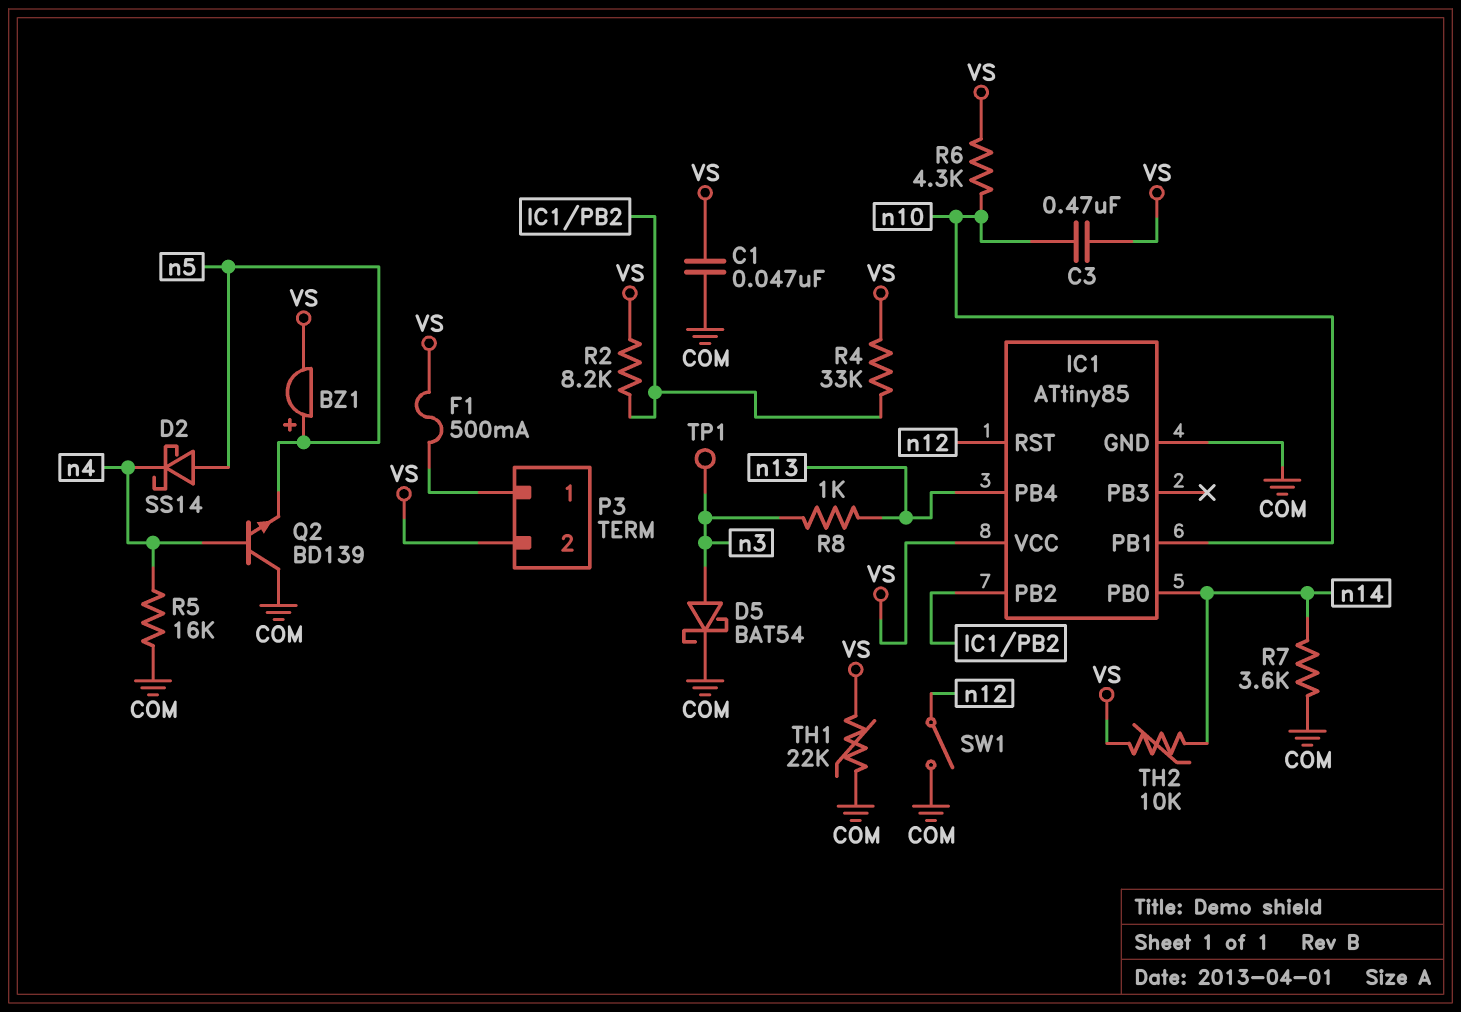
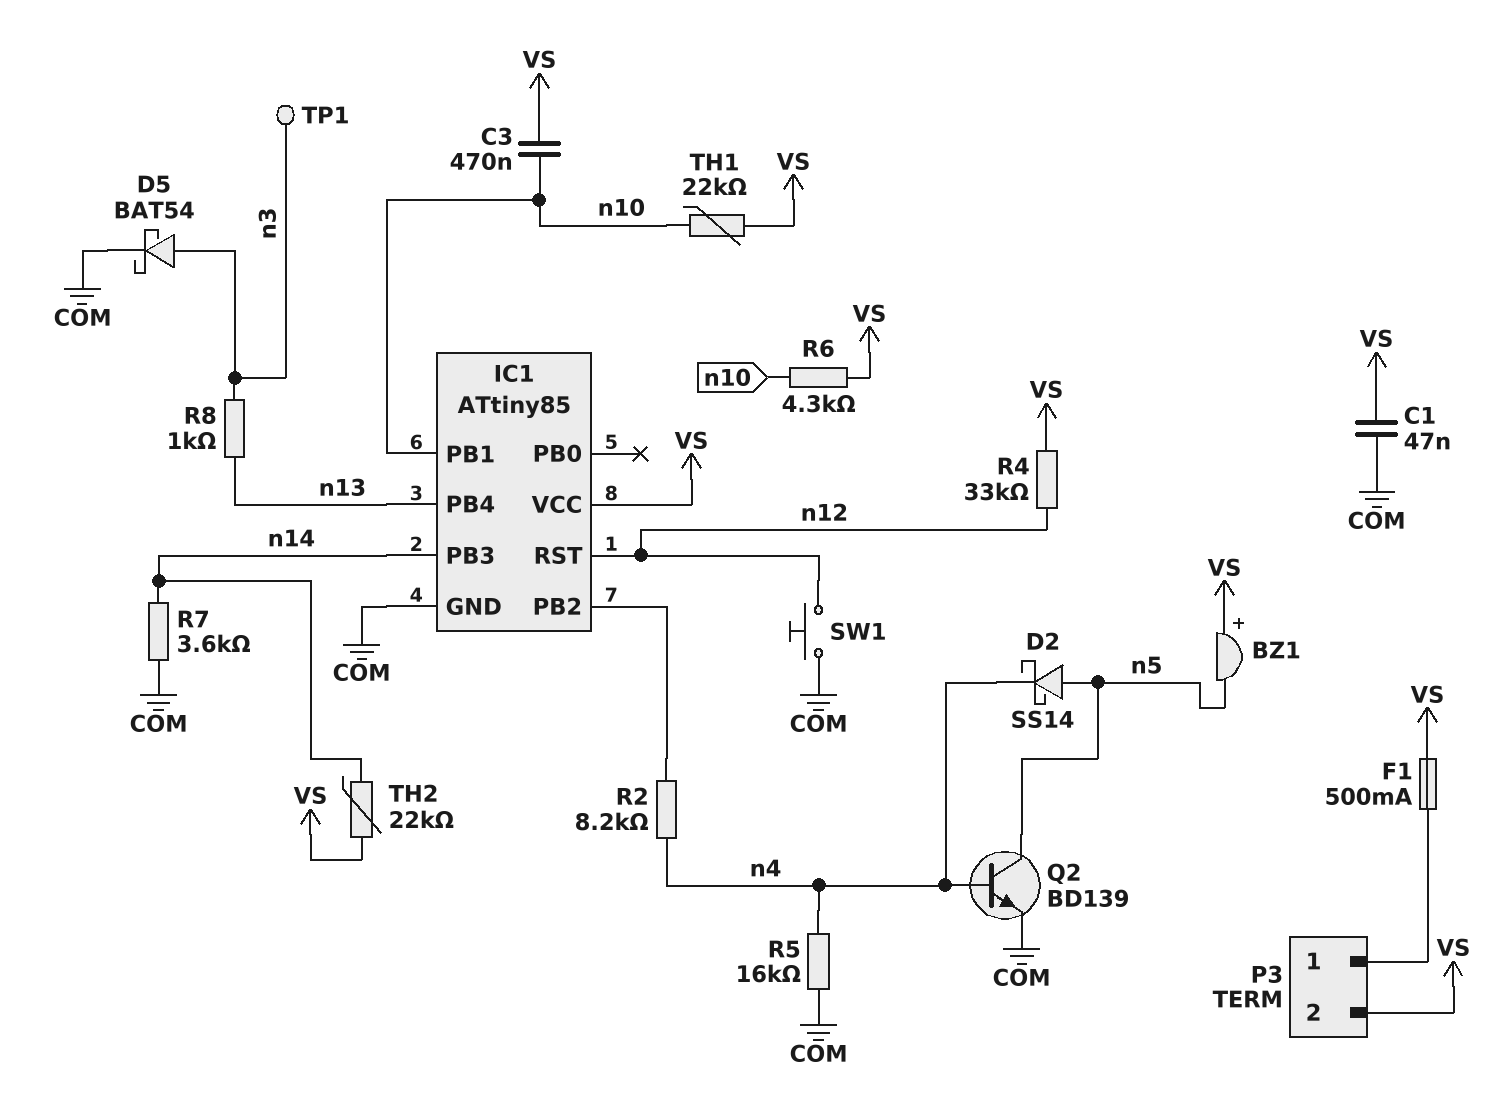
BZ1: buzzer (plus n5, minus VS) -> buzzer (plus VS, minus n5)
IC1 pin PB0: n14 -> none
IC1 pin PB3: none -> n14
Q2: NPN BD139 (B n4, C COM, E n5) -> NPN BD139 (B n4, C n5, E COM)
R2: 8.2k (IC1/PB2, VS) -> 8.2k (IC1/PB2, n4)
R4: 33k (IC1/PB2, VS) -> 33k (VS, n12)
SW1: switch (COM, n12) -> button (COM, n12)
TH1: 22k (COM, VS) -> 22k (VS, n10)
TH2: 10k (VS, n14) -> 22k (VS, n14)

